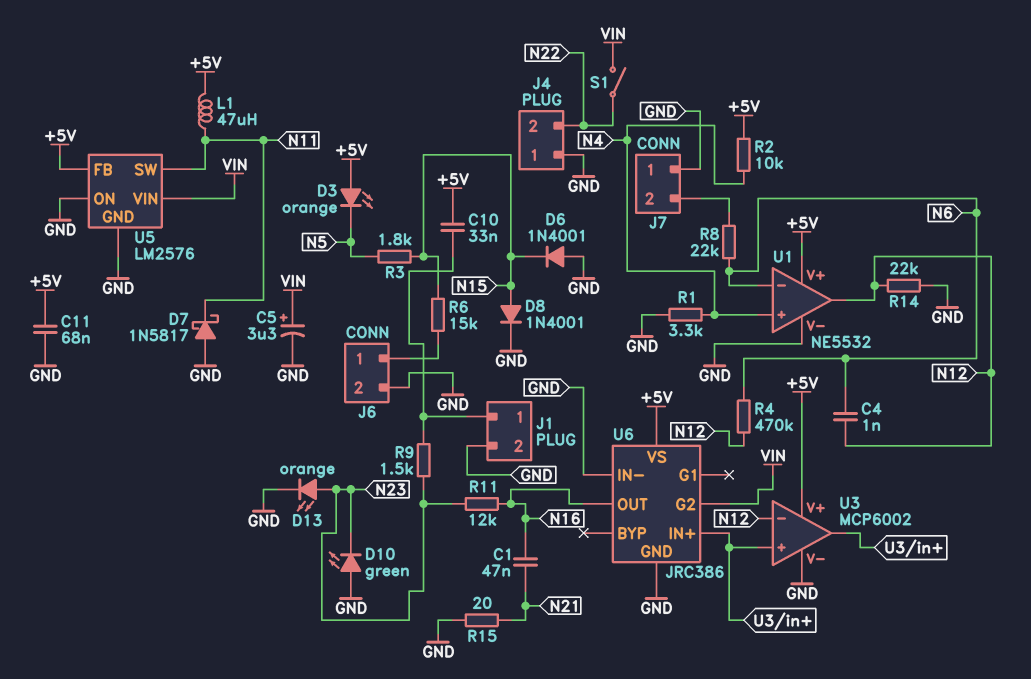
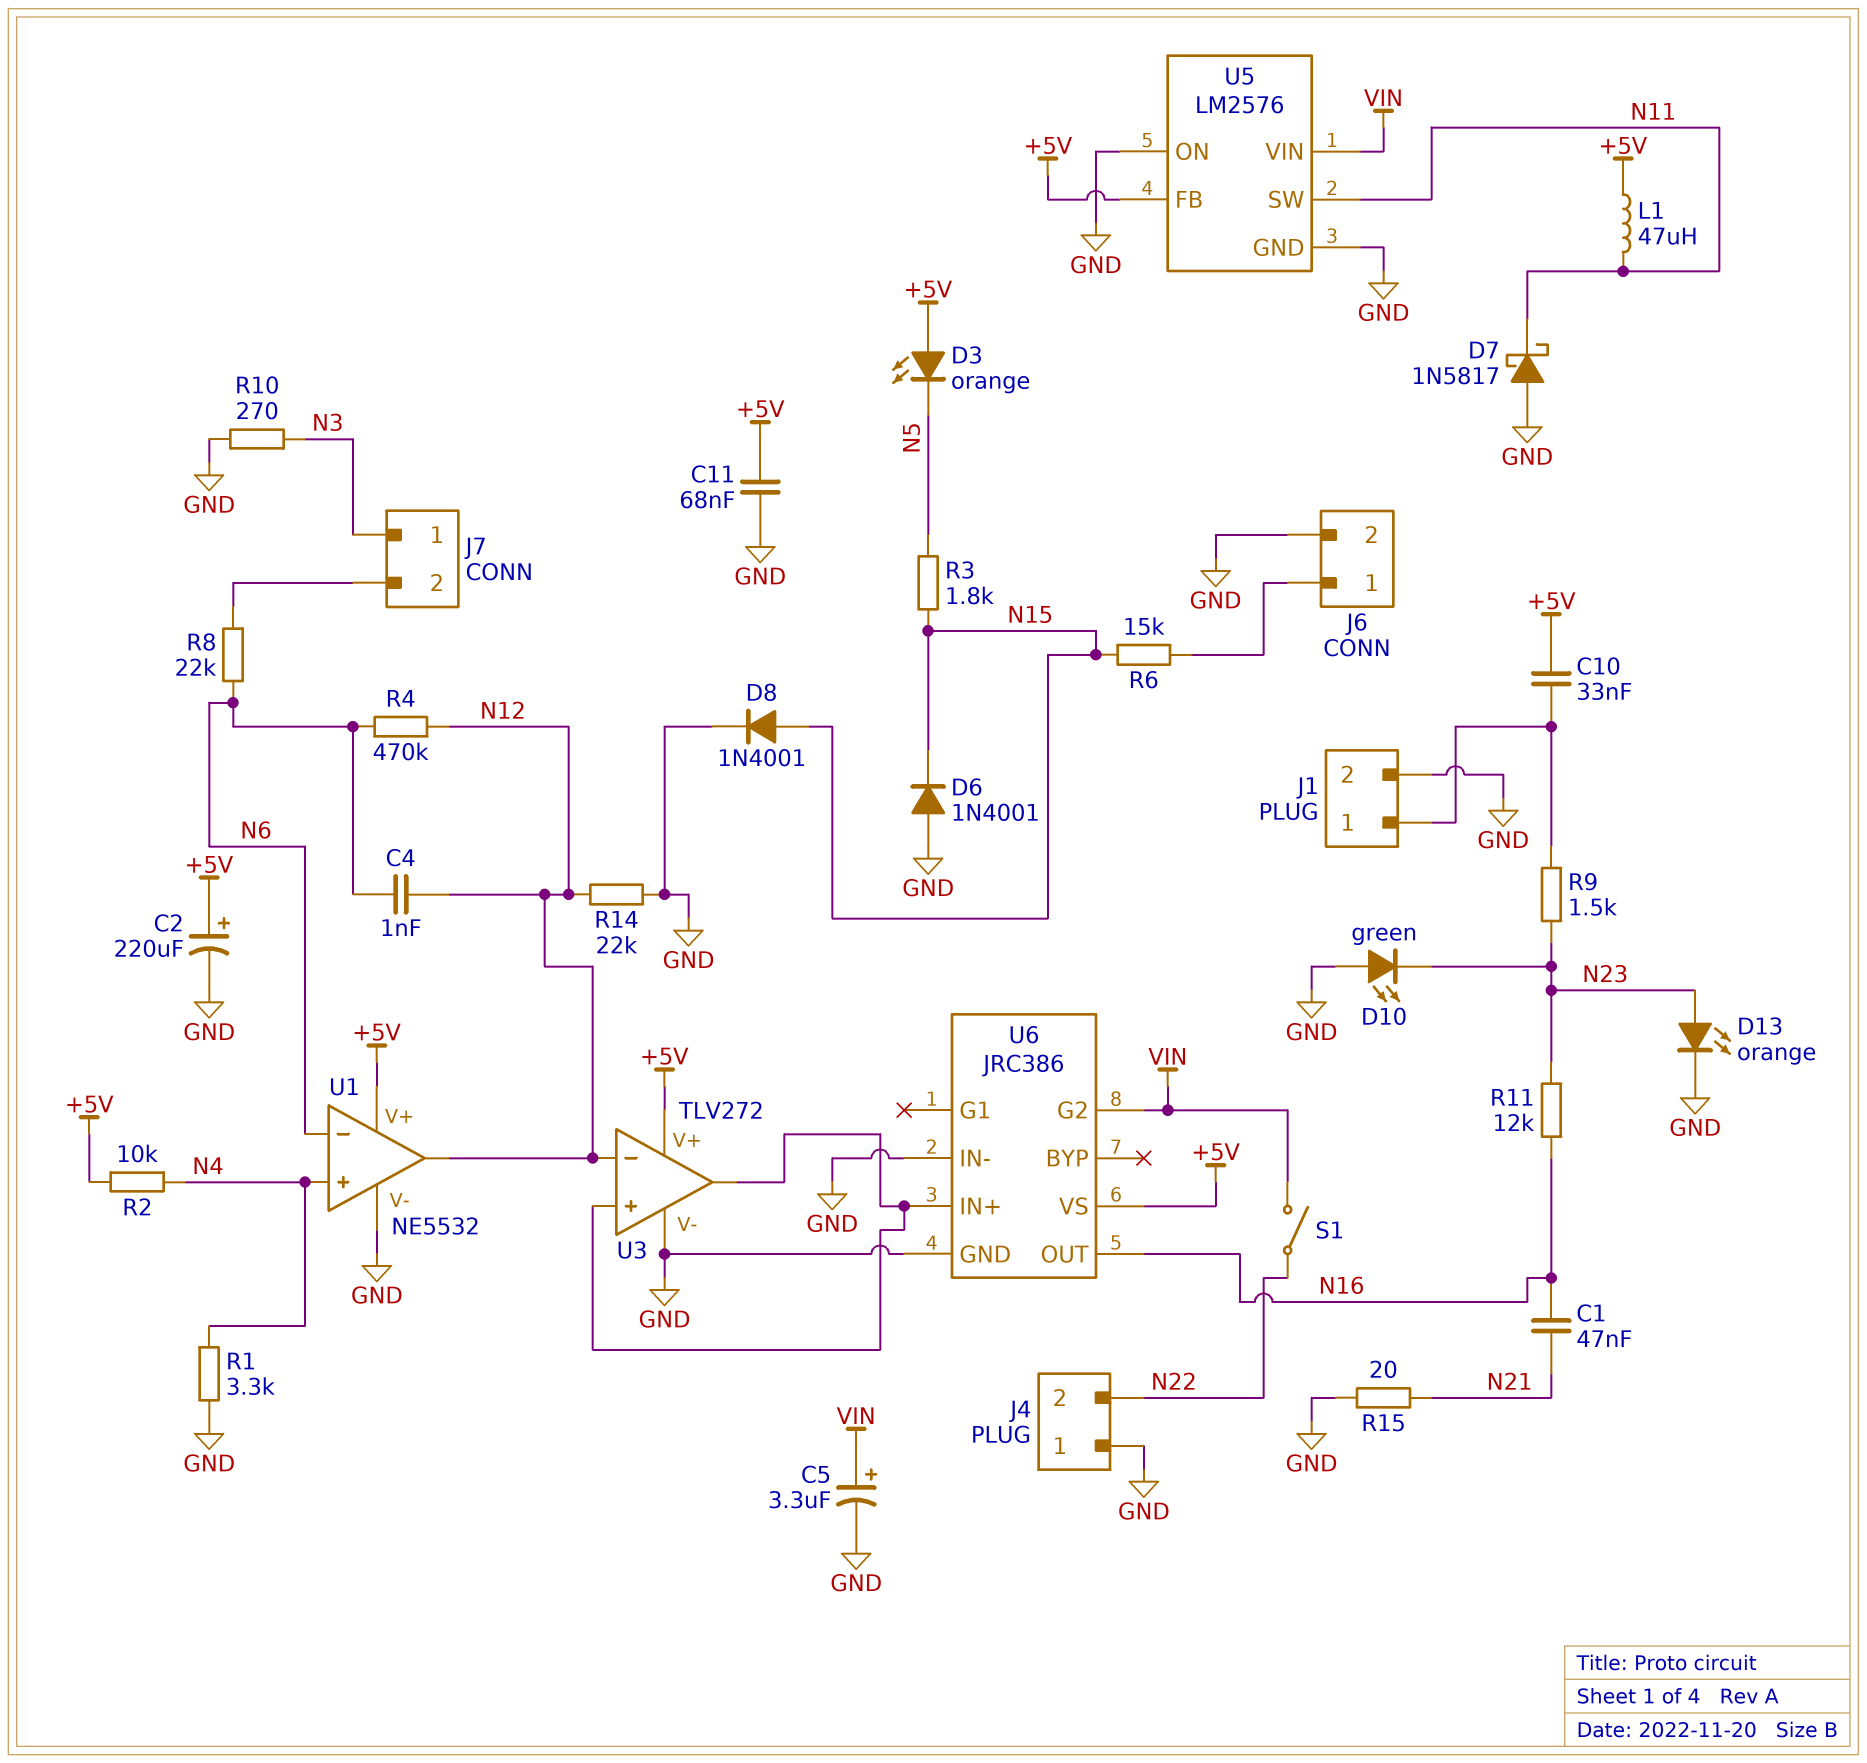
C2: none -> 220uF (plus +5V, minus GND)
J7 pin 1: GND -> N3
R10: none -> 270 (GND, N3)
U3: MCP6002 -> TLV272

